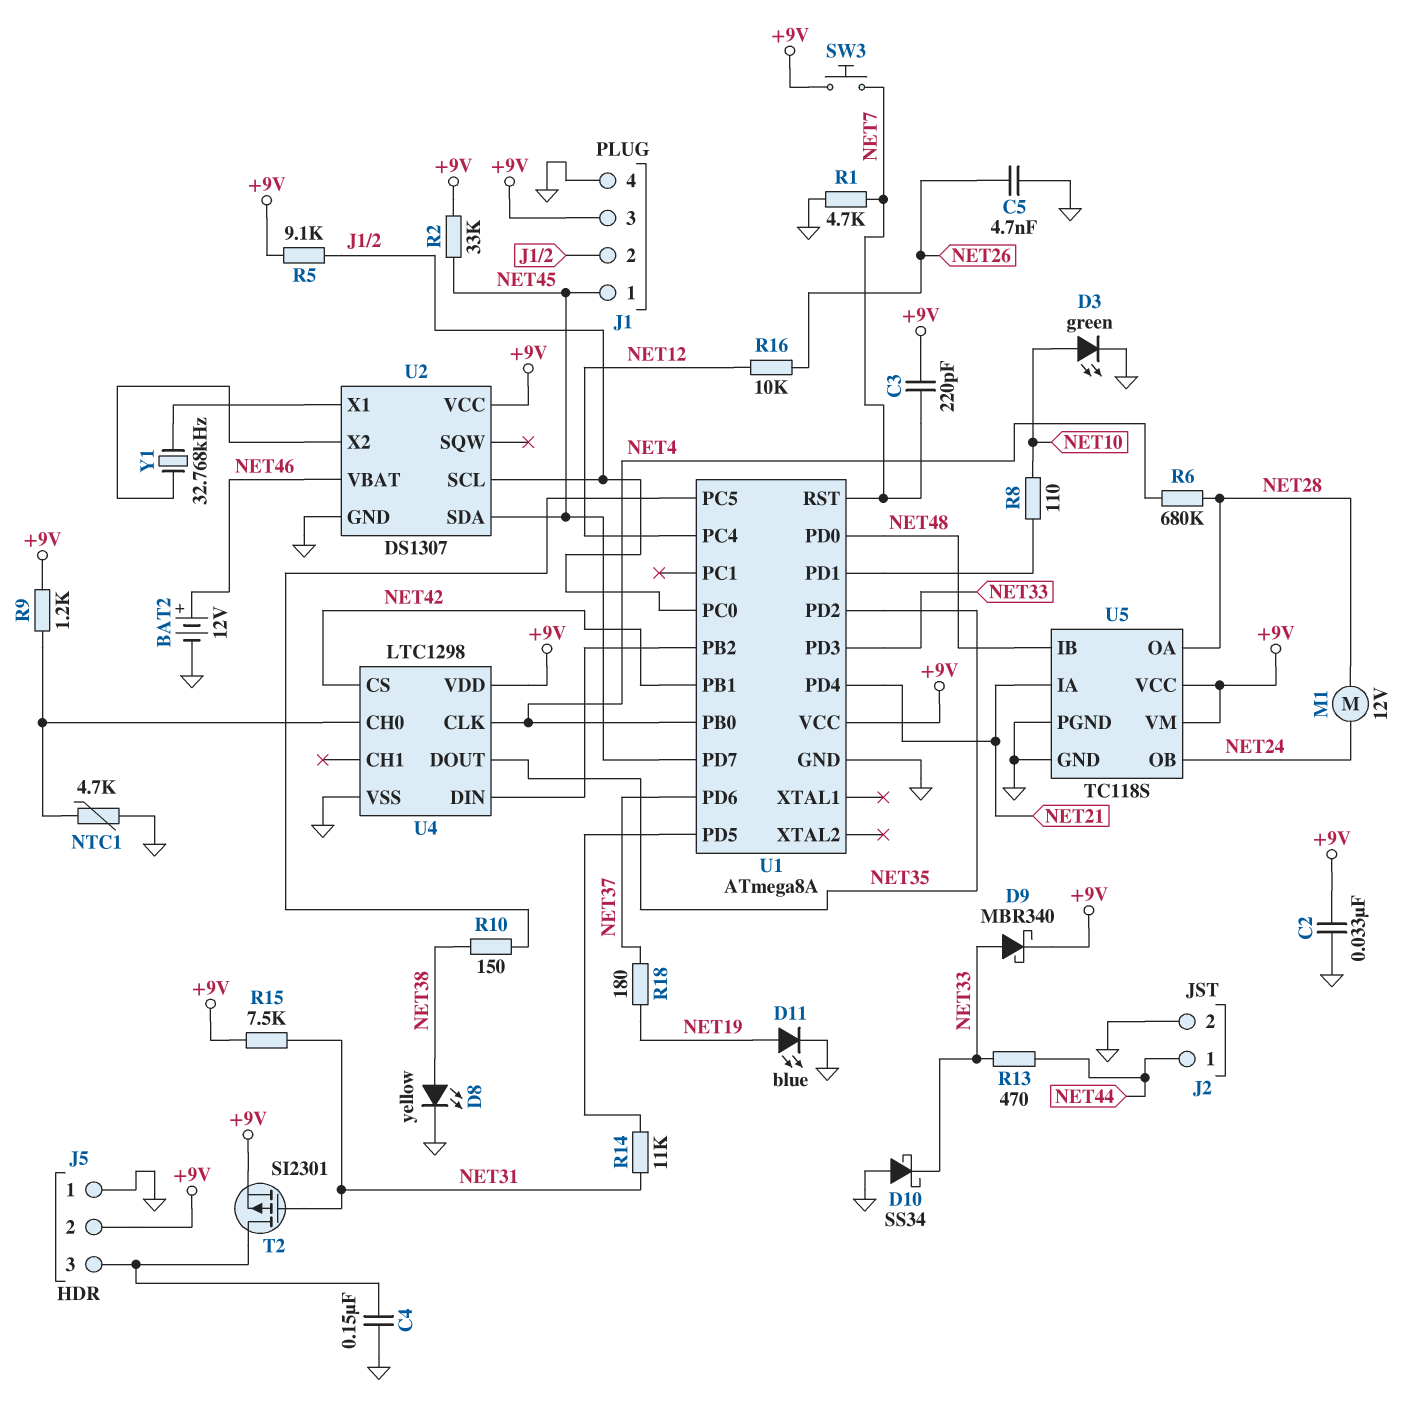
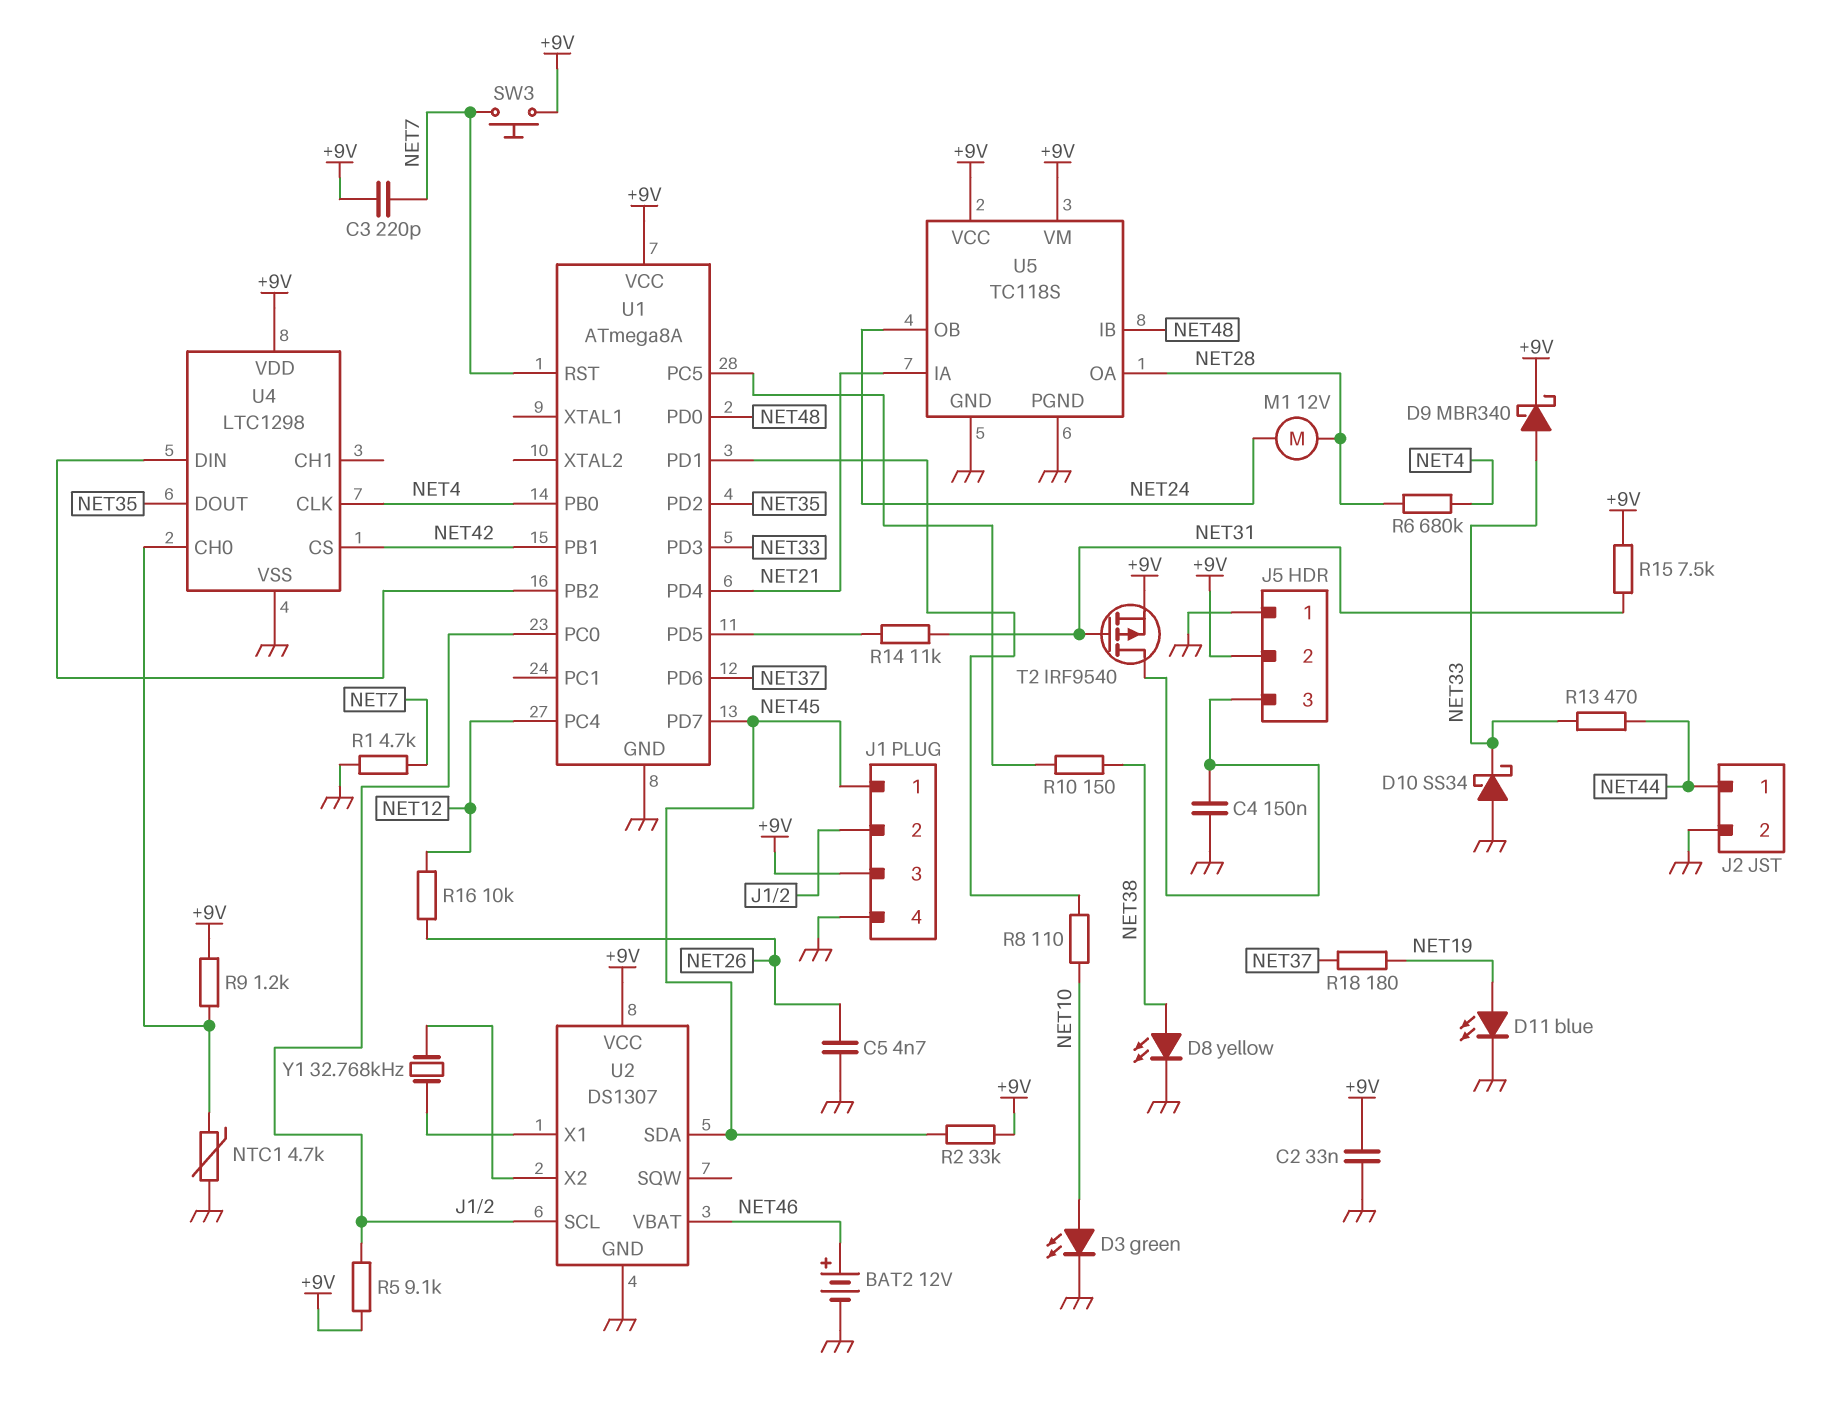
T2: PMOS SI2301 (G NET31, D J5/3, S +9V) -> PMOS IRF9540 (G NET31, D J5/3, S +9V)

